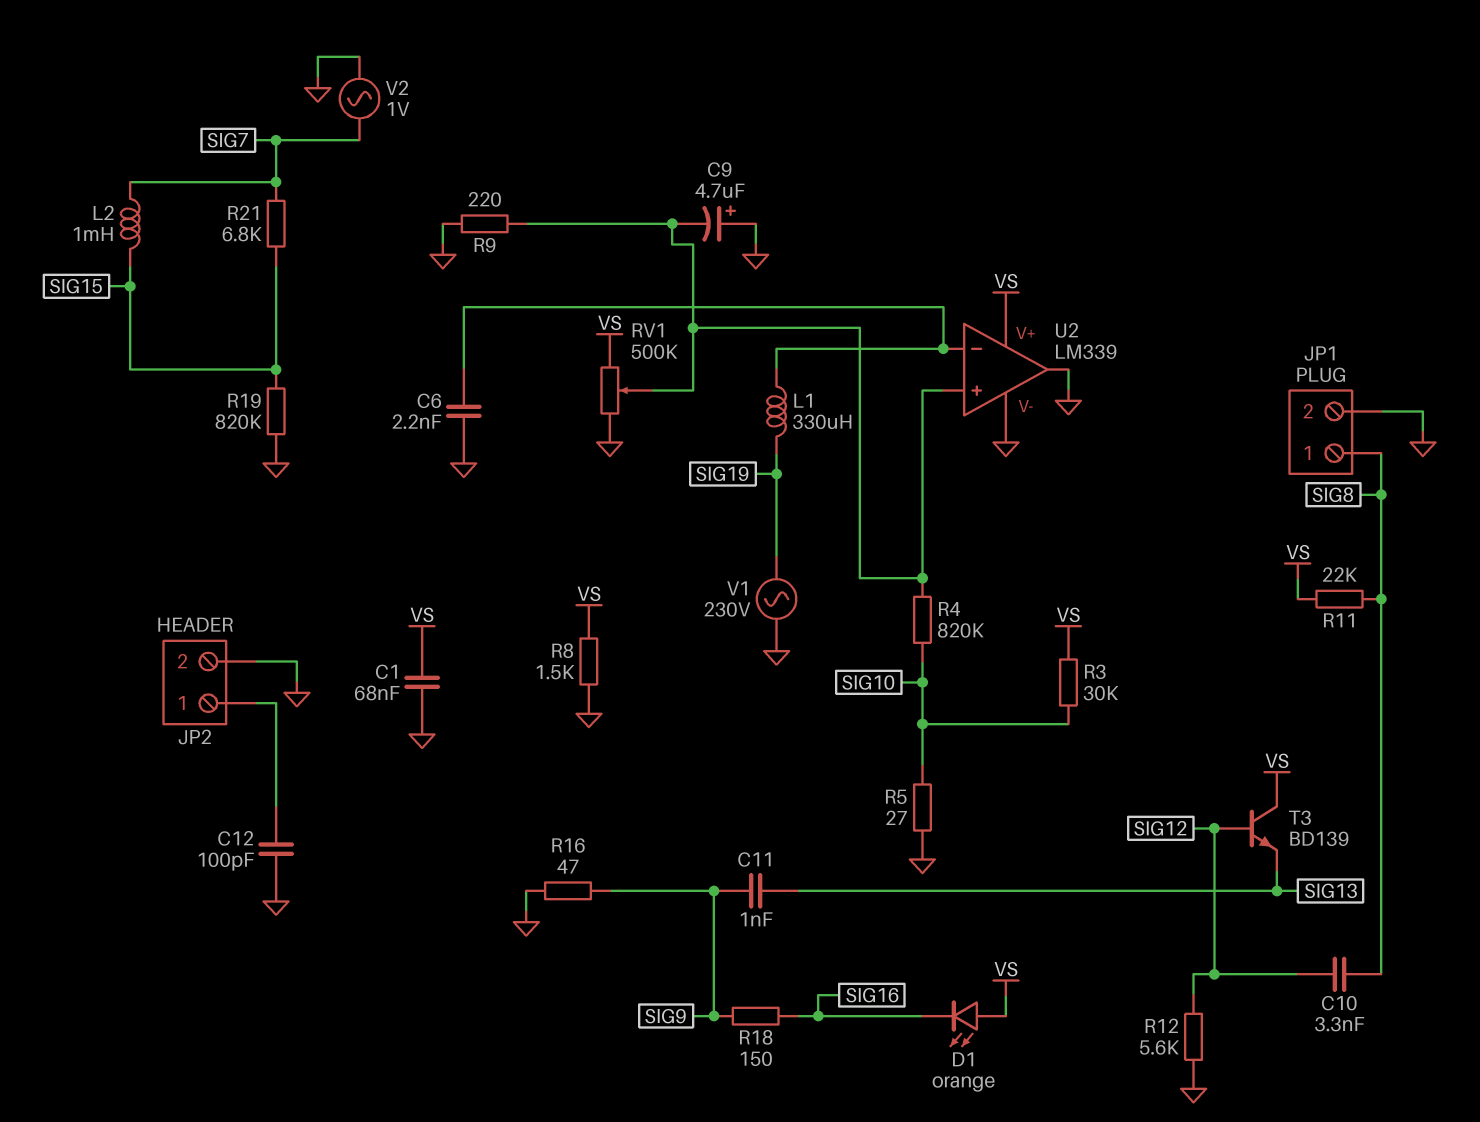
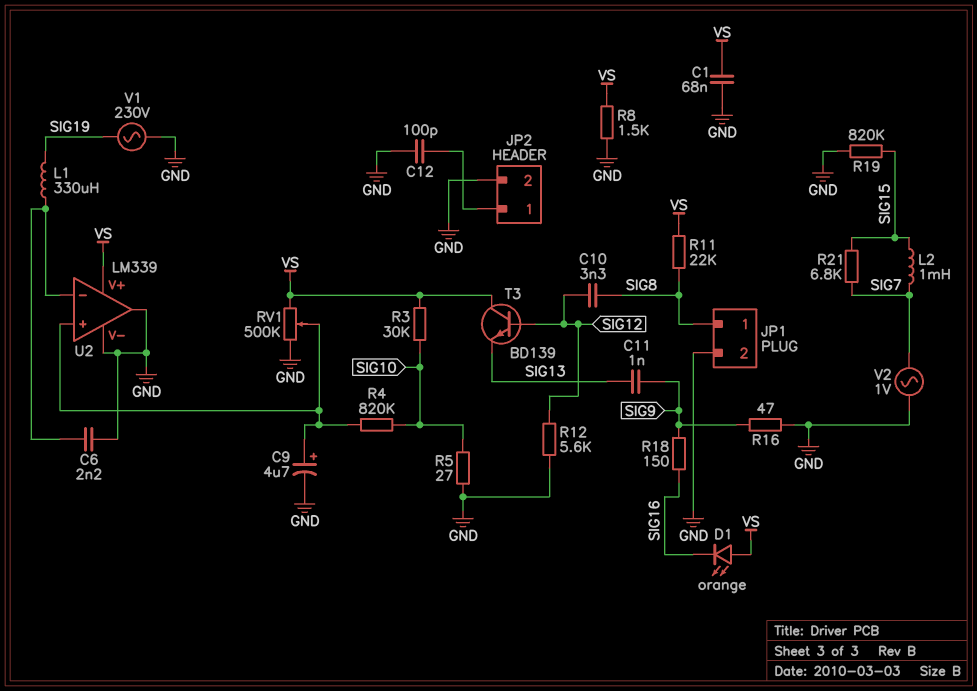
C9: 4.7uF (plus GND, minus U2/in+) -> 4.7uF (plus U2/in+, minus GND)
R9: 220 (GND, U2/in+) -> none

